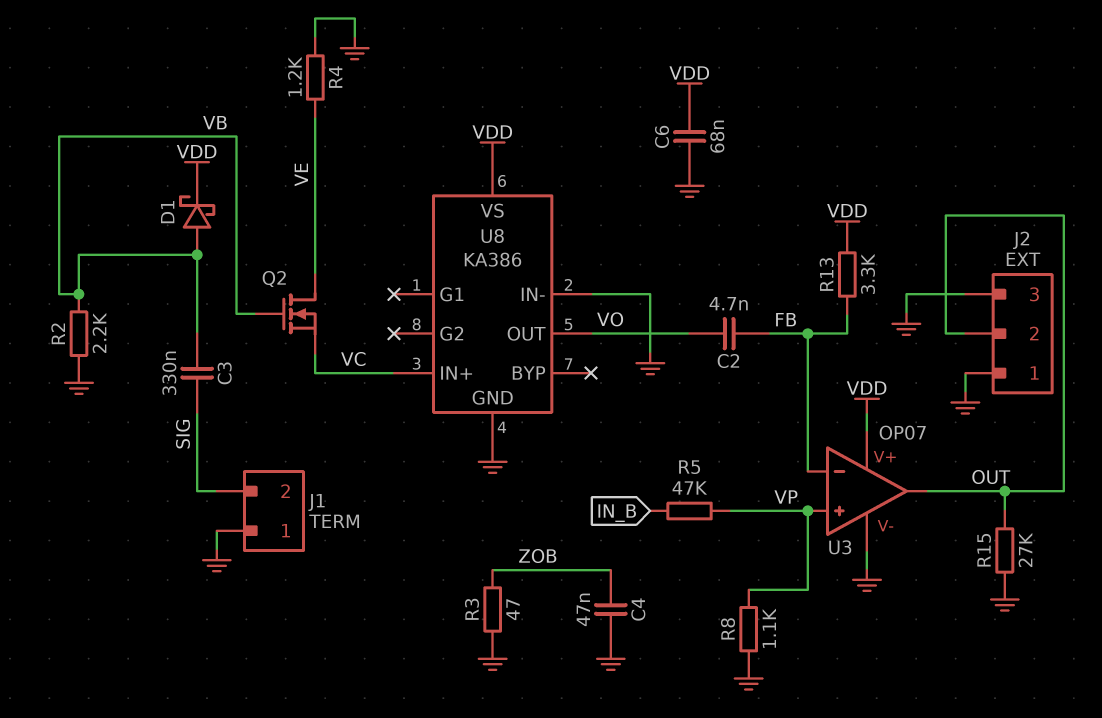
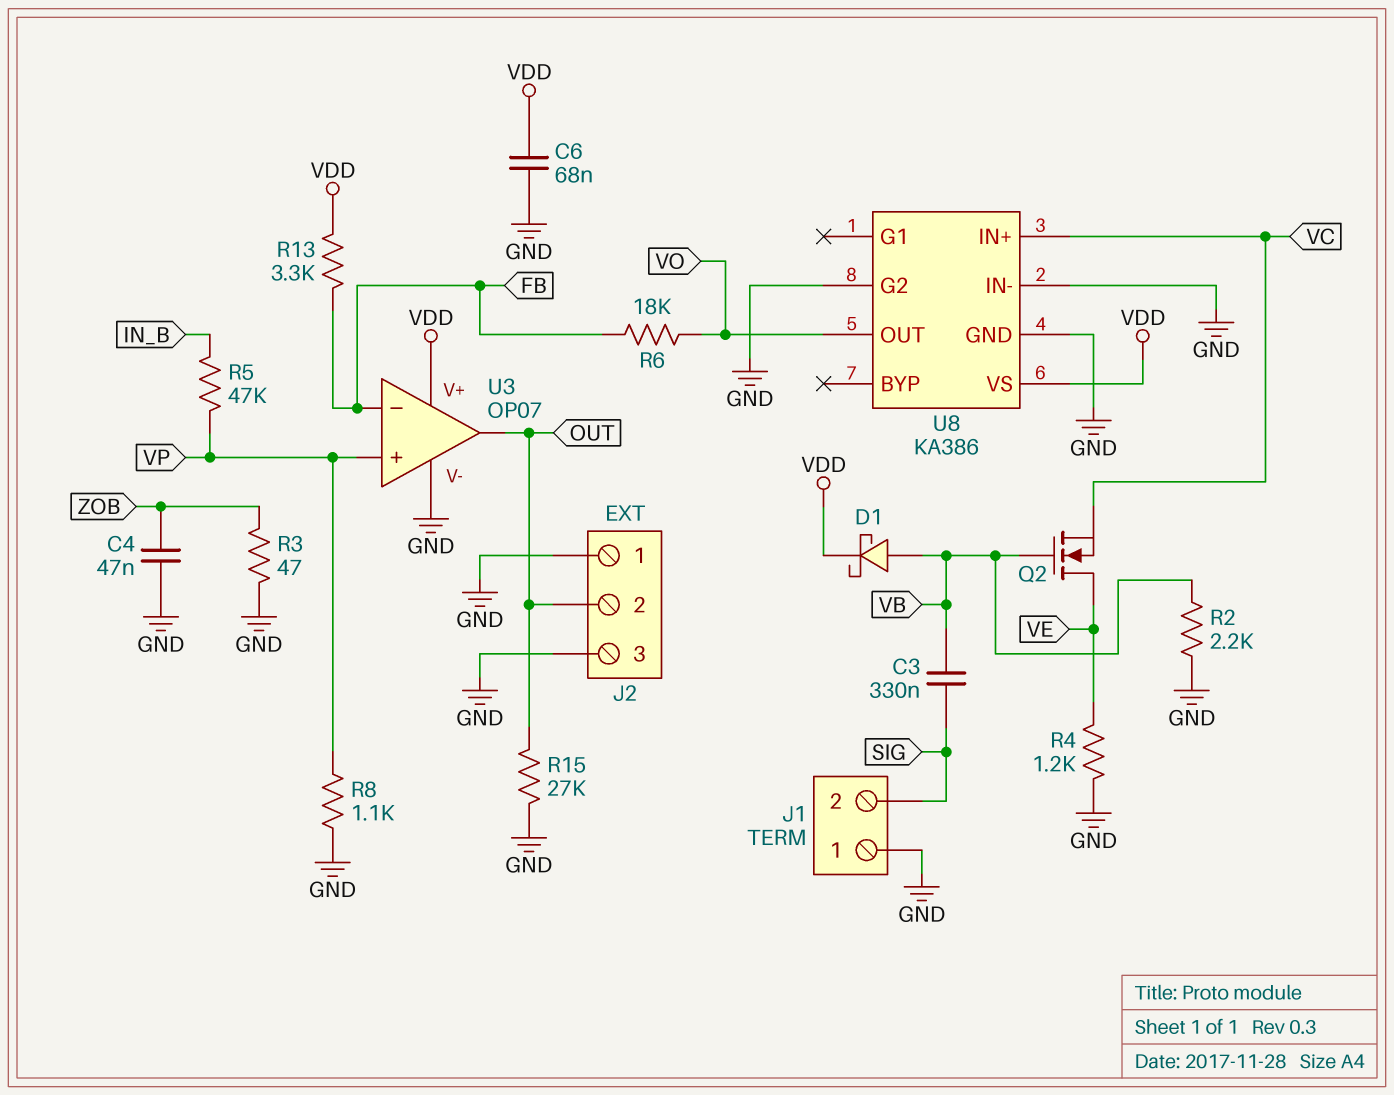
C2: 4.7nF (FB, VO) -> none
R6: none -> 18k (FB, VO)
U8 pin G2: none -> GND

